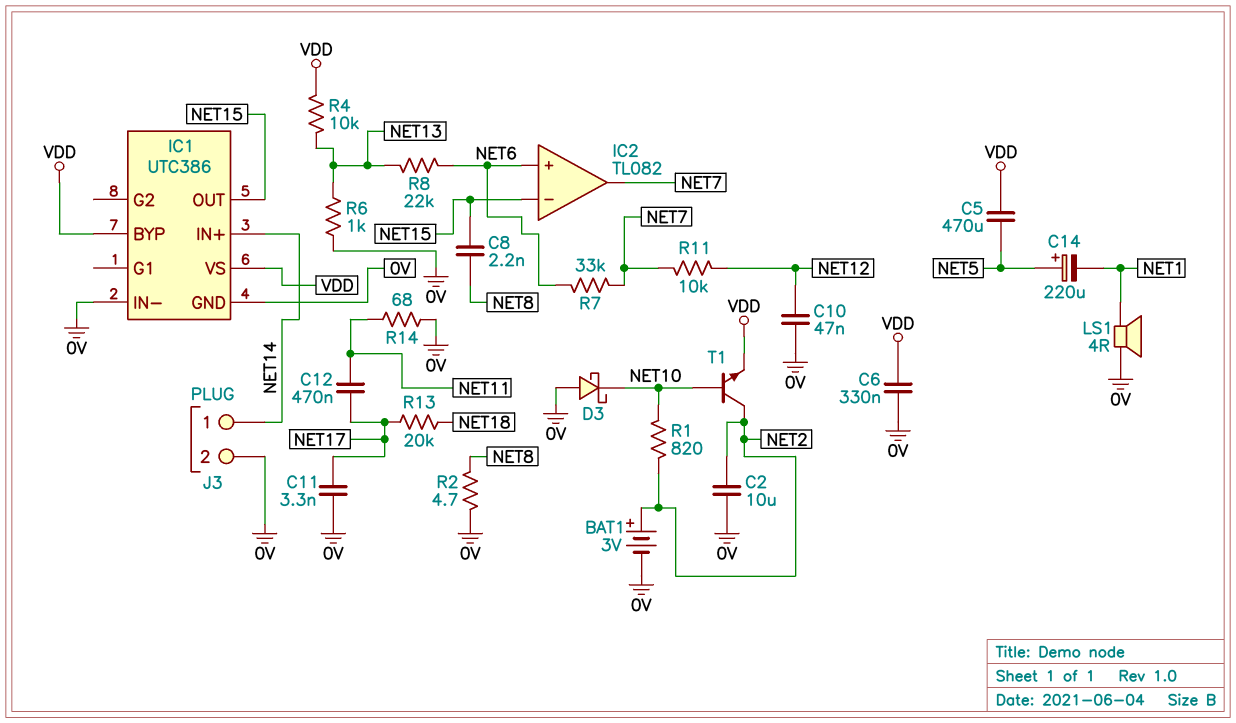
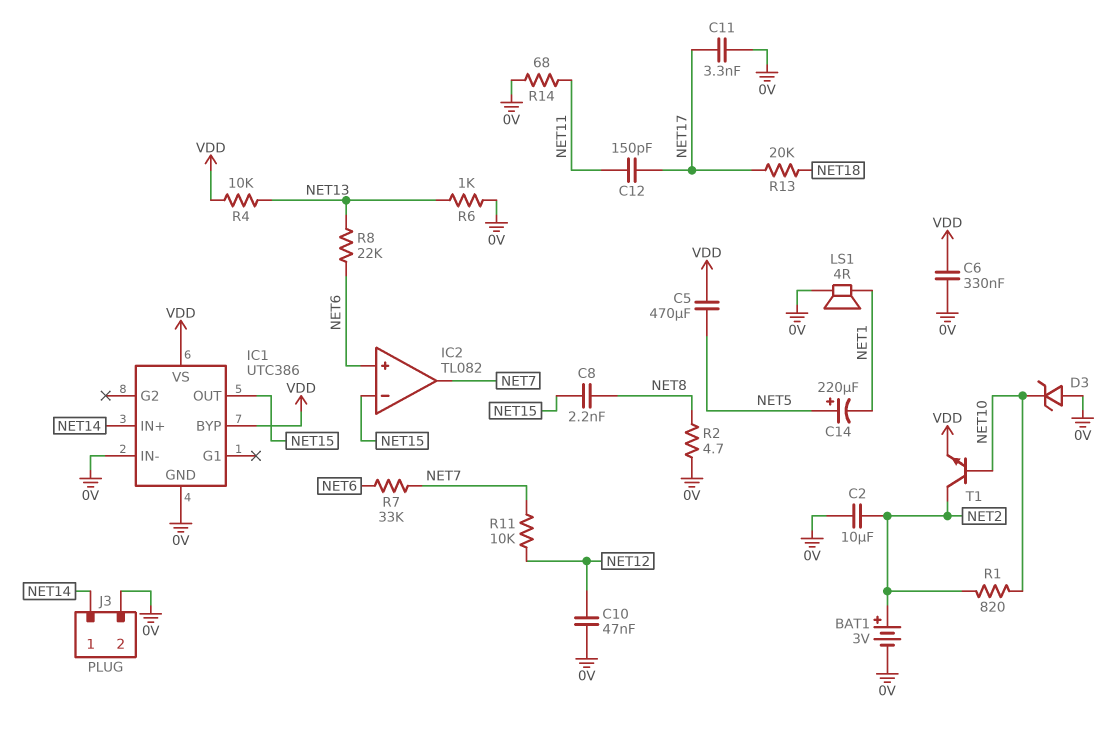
C12: 470nF (NET11, NET17) -> 150pF (NET11, NET17)
D3: schottky (A 0V, K NET10) -> zener (A 0V, K NET10)

